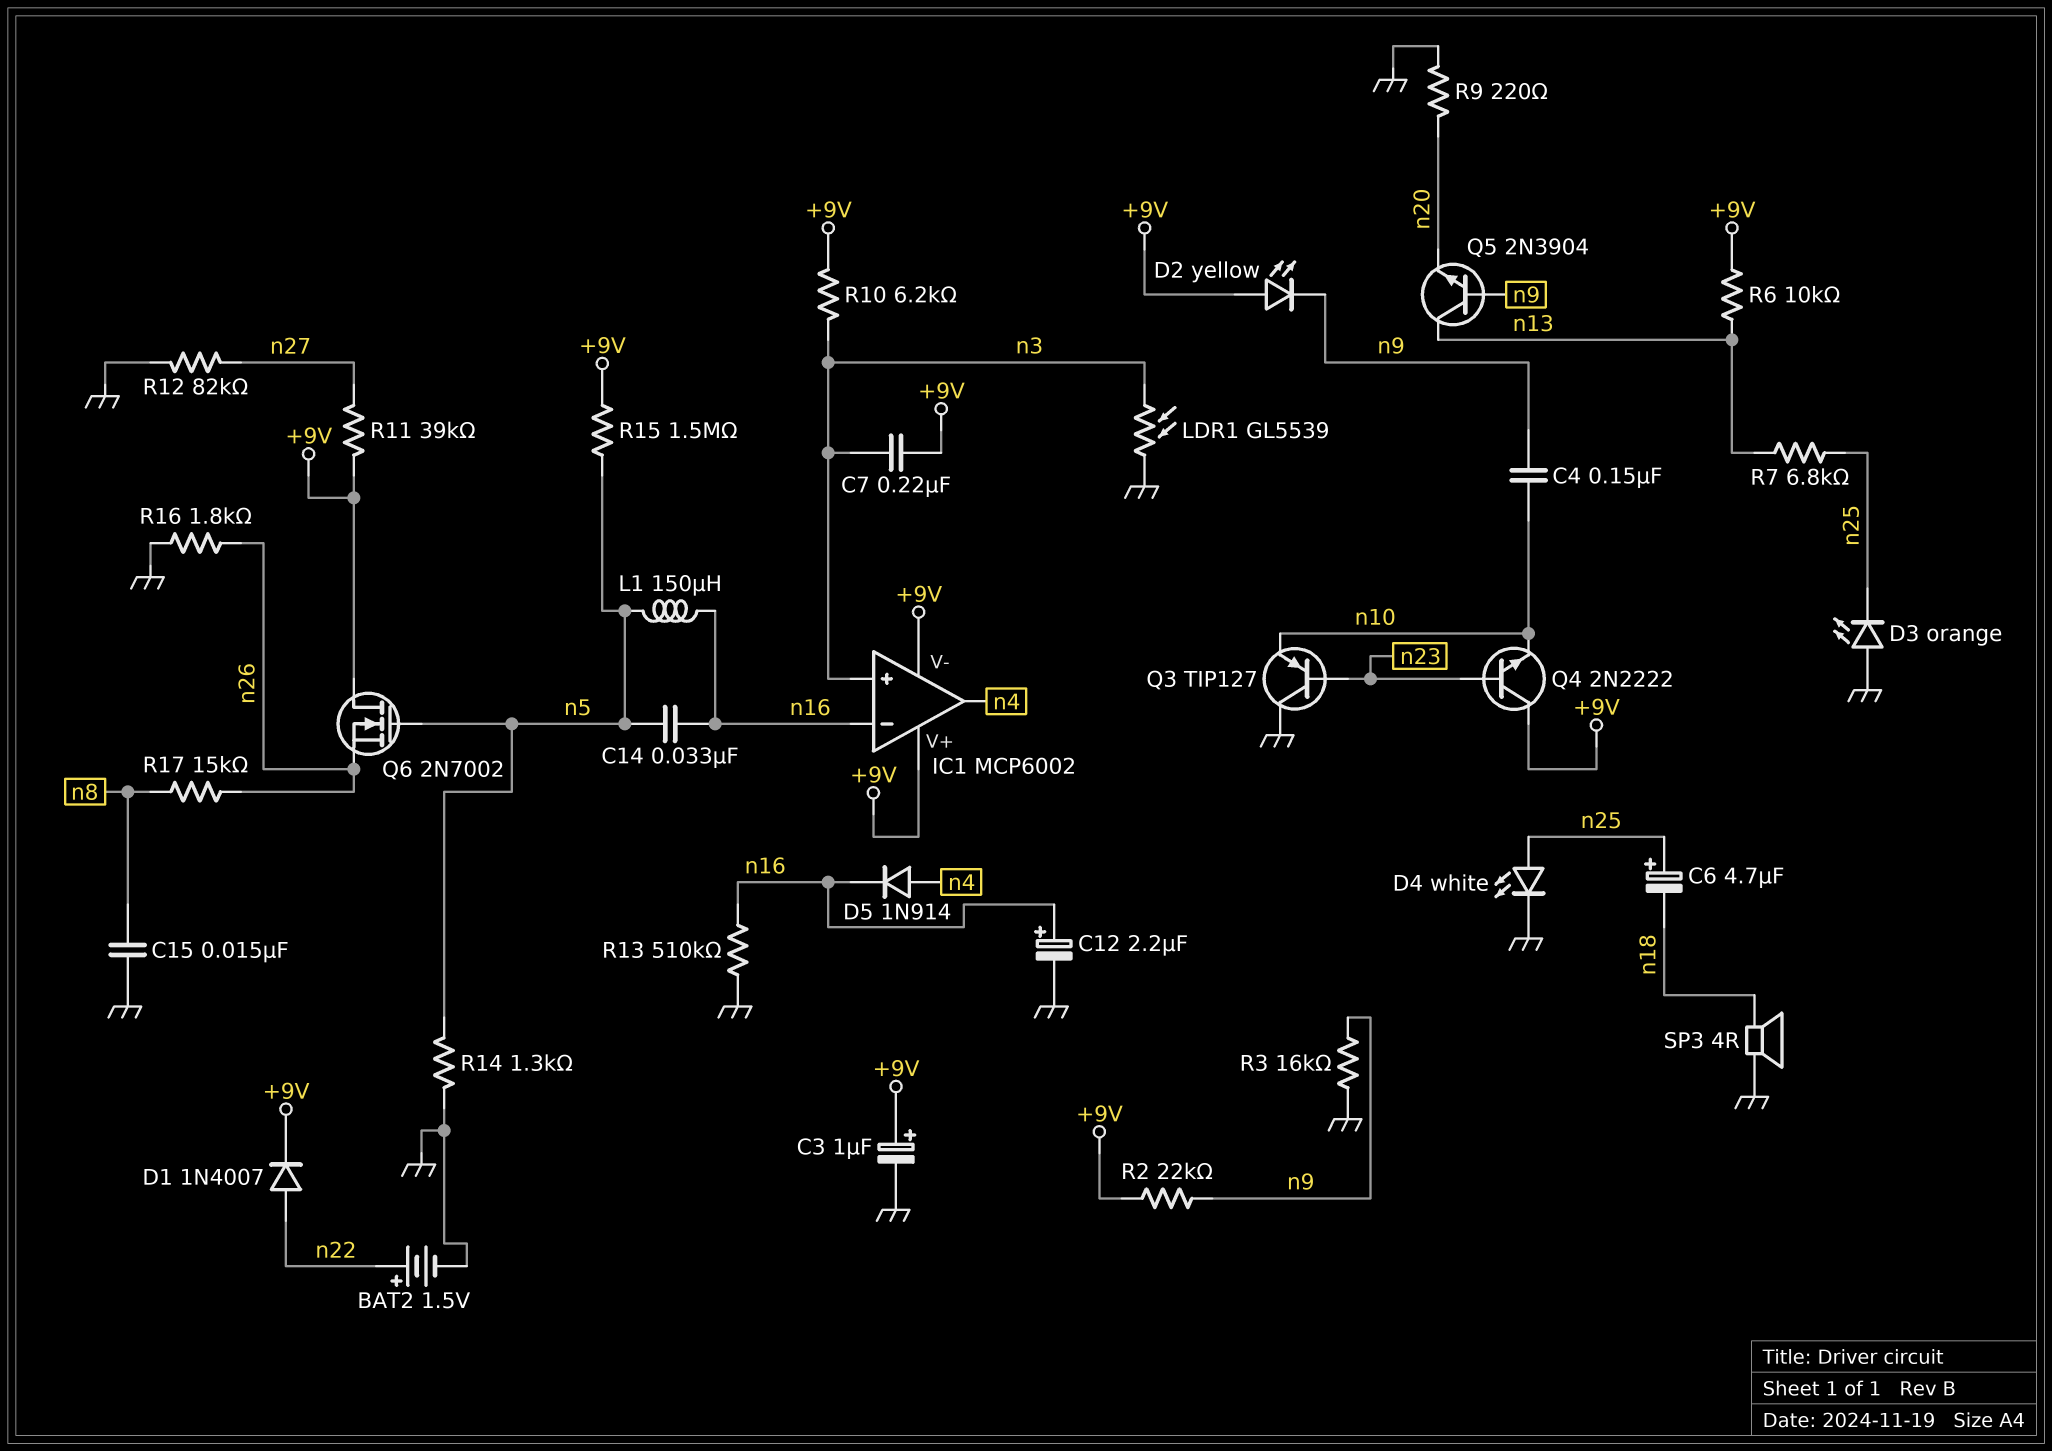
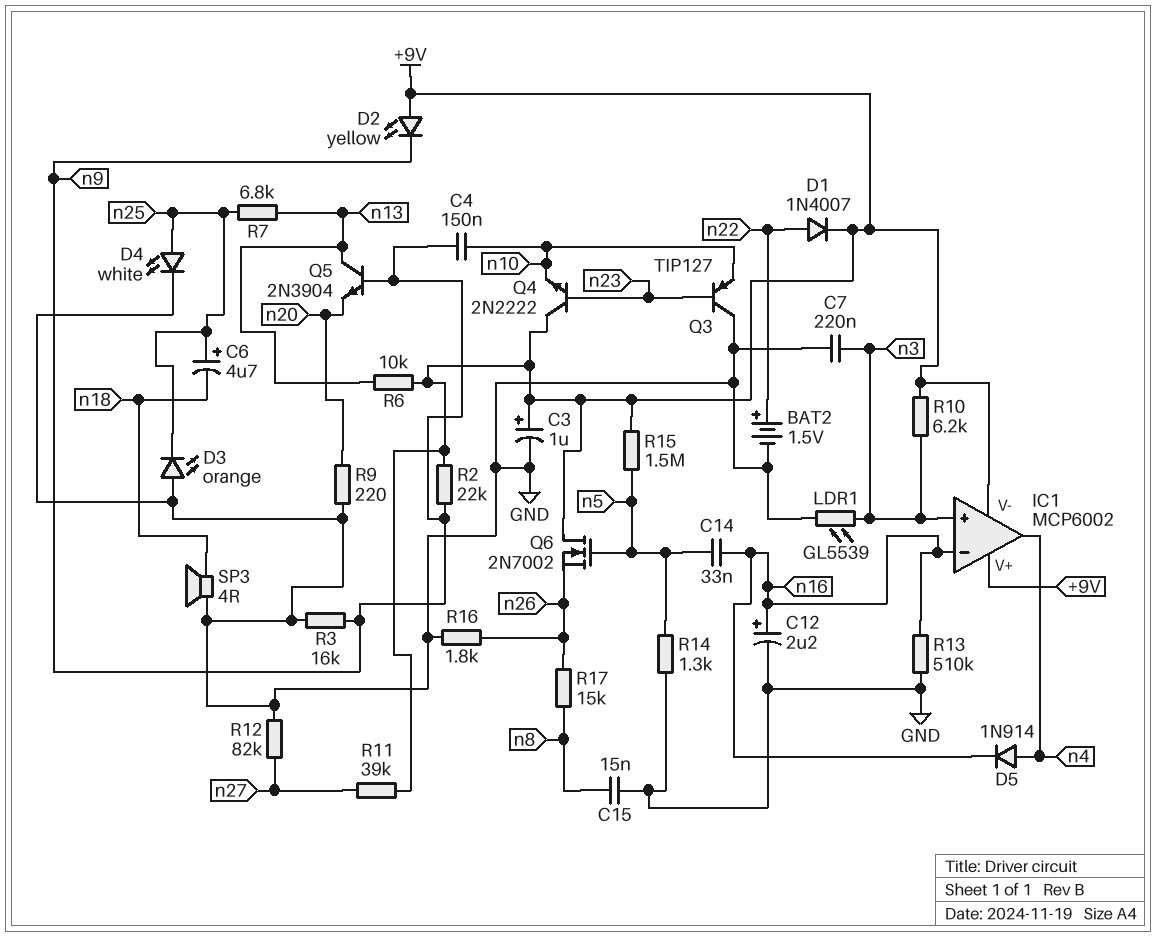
C7: 220nF (+9V, n3) -> 220nF (GND, n3)
L1: 150uH (n5, n16) -> none

